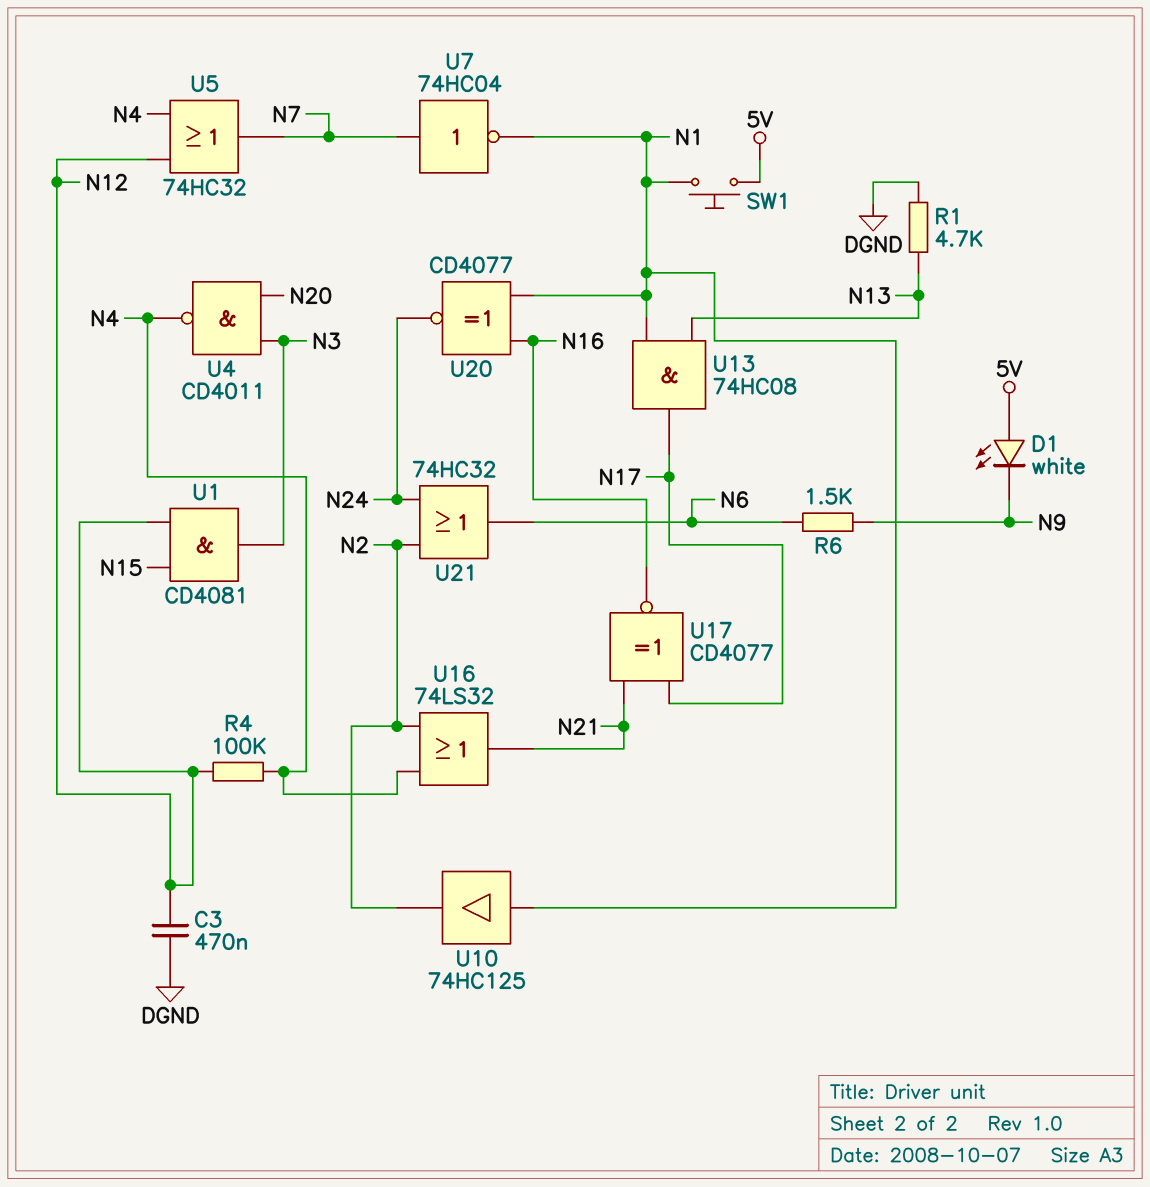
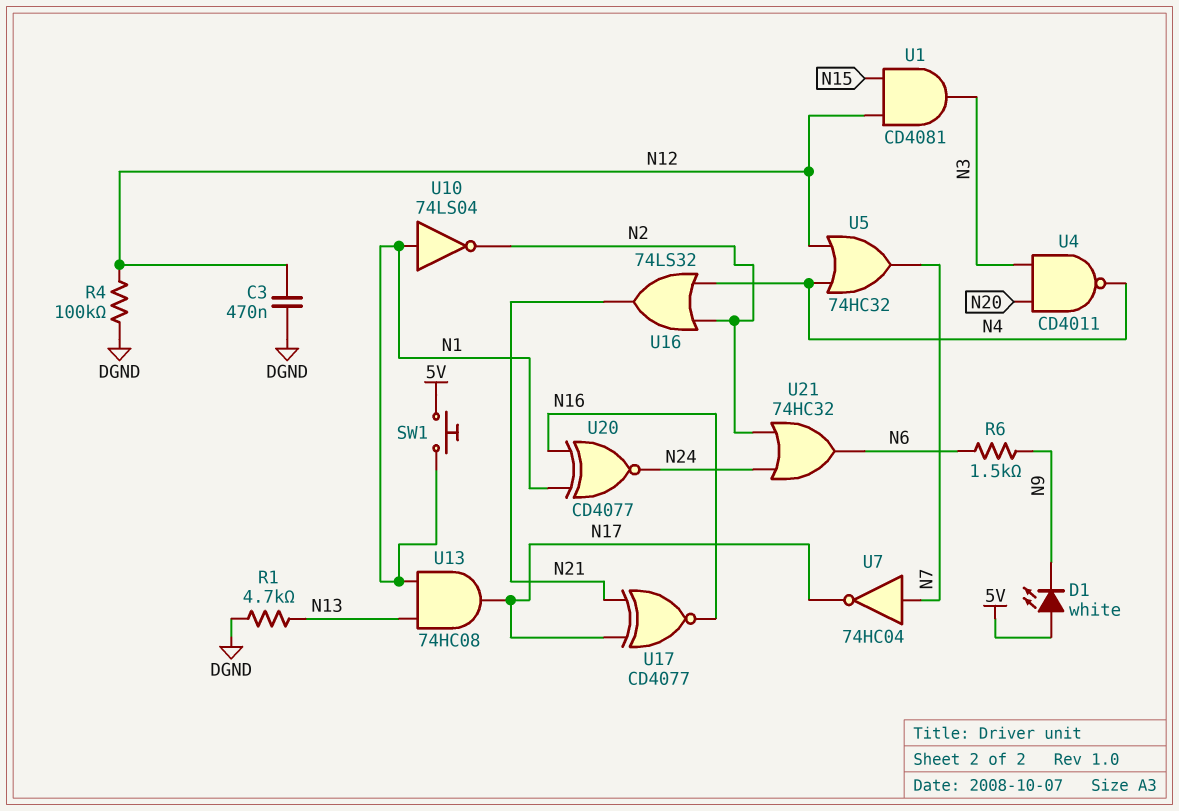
R4: 100k (N4, N12) -> 100k (DGND, N12)
U7: NOT 74HC04 (in N7, out N1) -> NOT 74HC04 (in N7, out N17)
U10: buffer 74HC125 (in N1, out N2) -> NOT 74LS04 (in N1, out N2)

